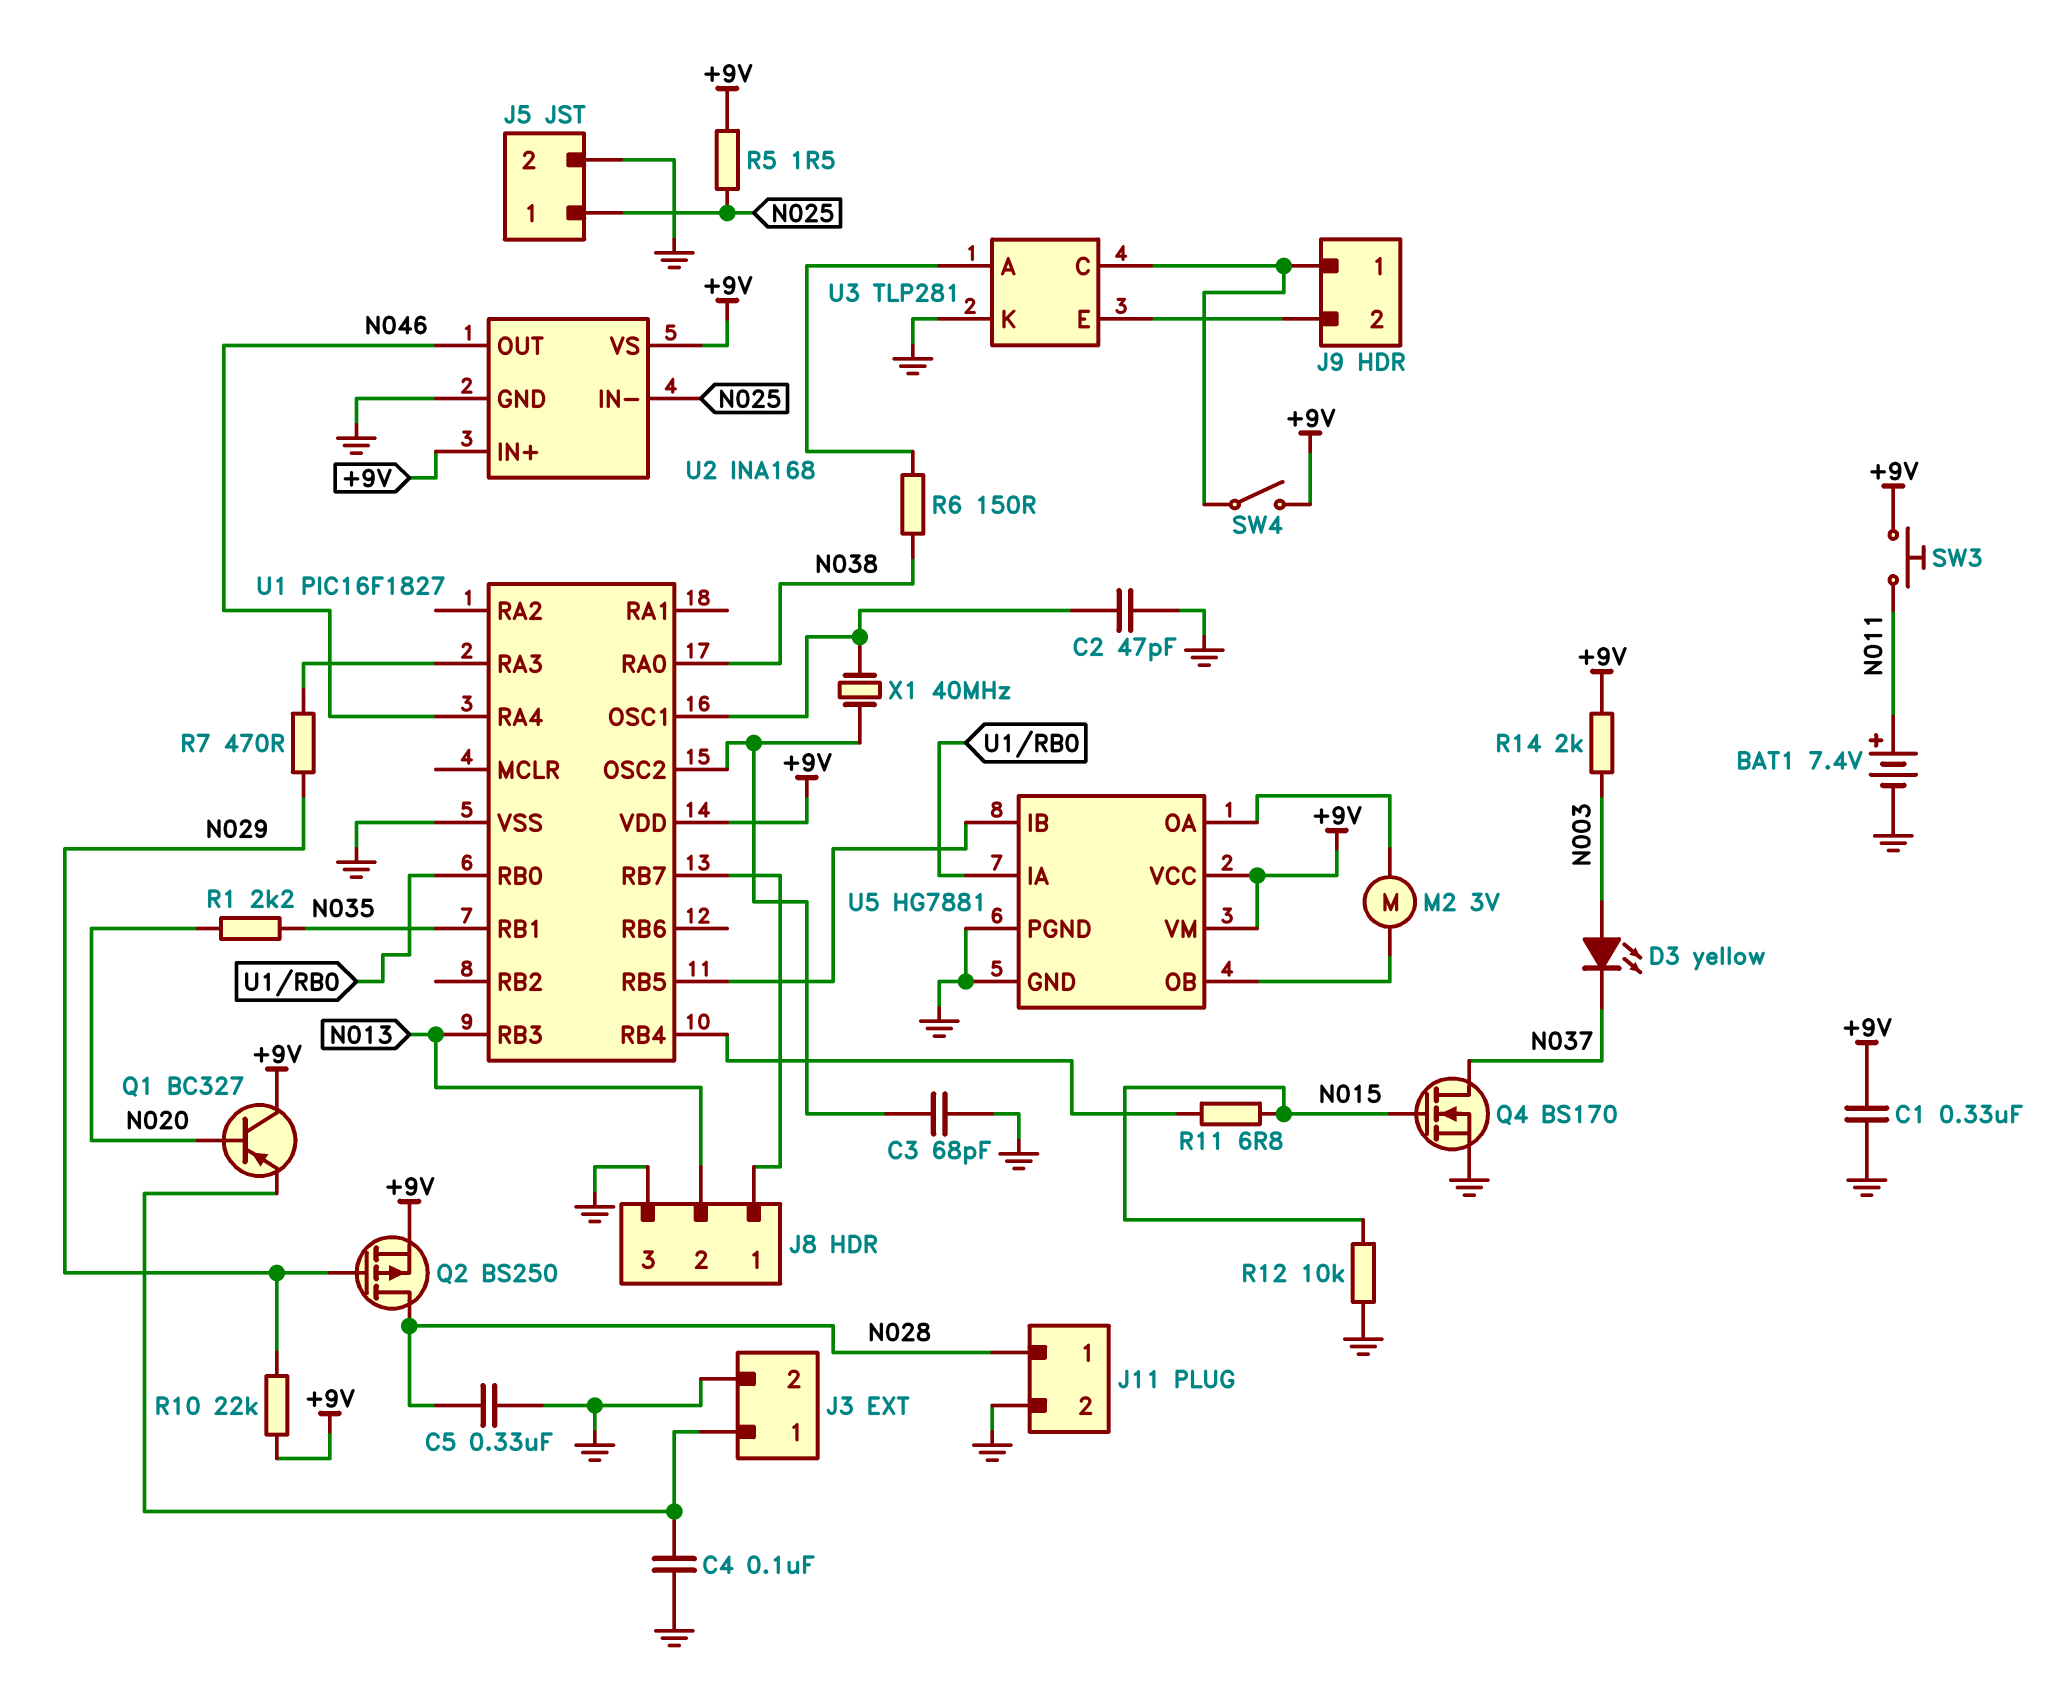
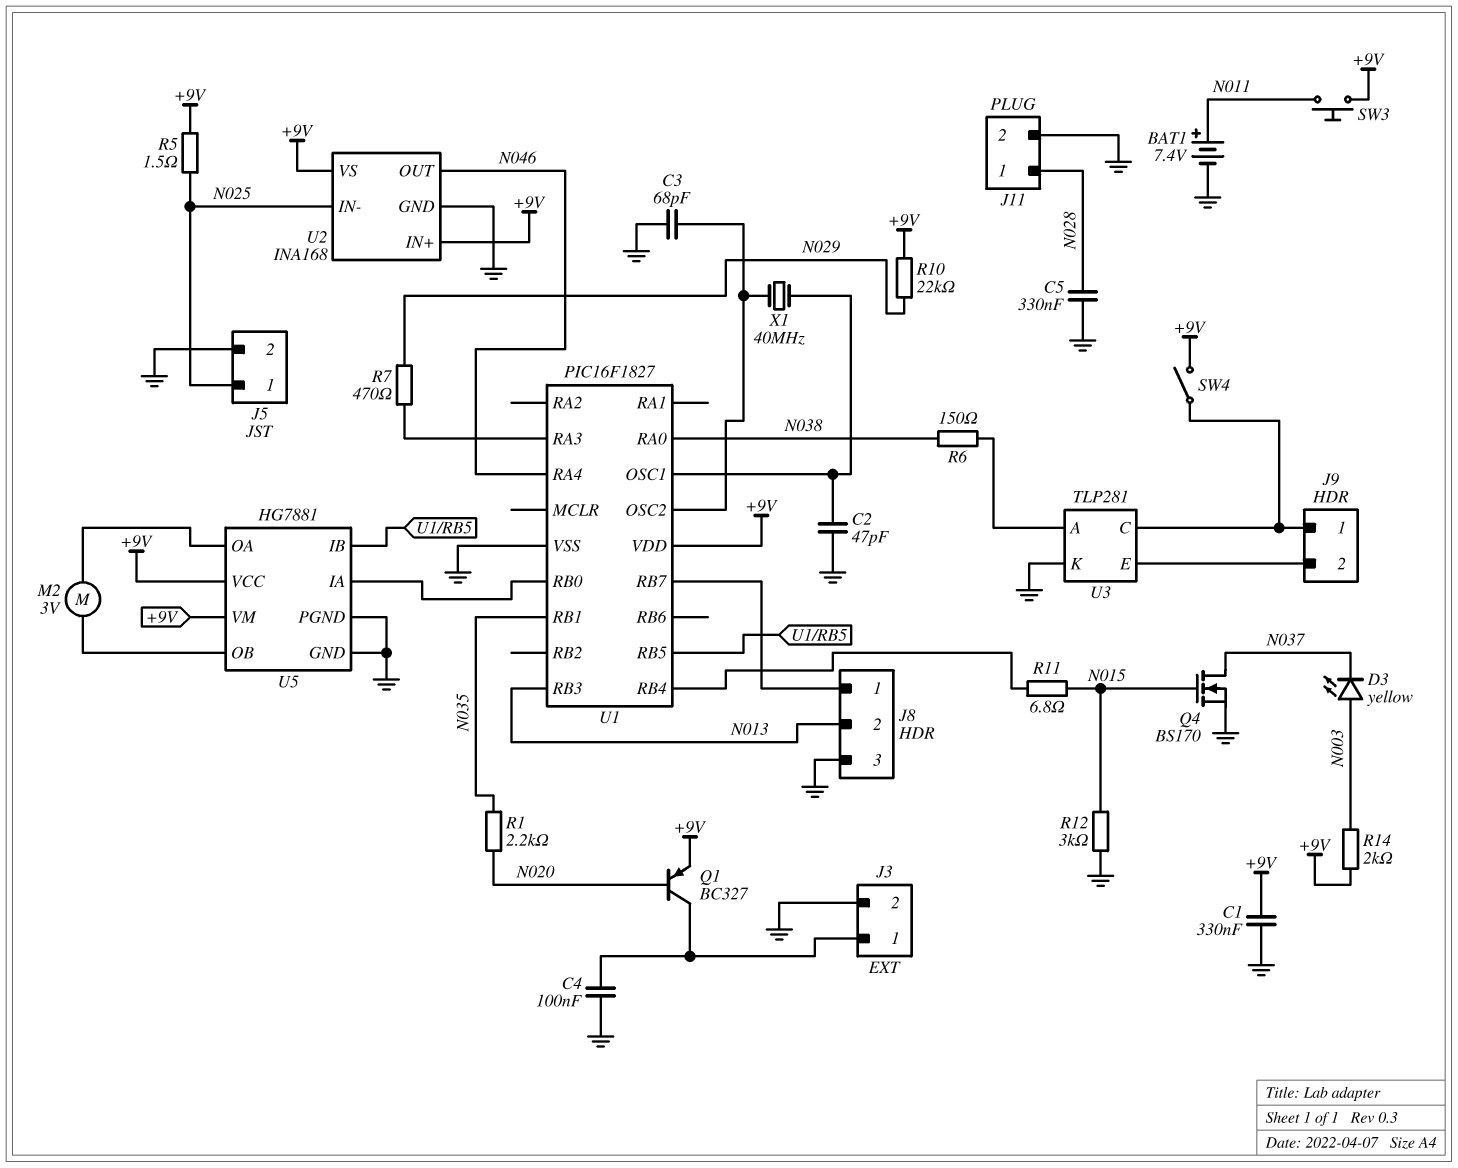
Q1: PNP BC327 (B N020, C +9V, E J3/1) -> PNP BC327 (B N020, C J3/1, E +9V)
Q2: PMOS BS250 (G N029, D N028, S +9V) -> none
R12: 10k (GND, N015) -> 3k (GND, N015)

